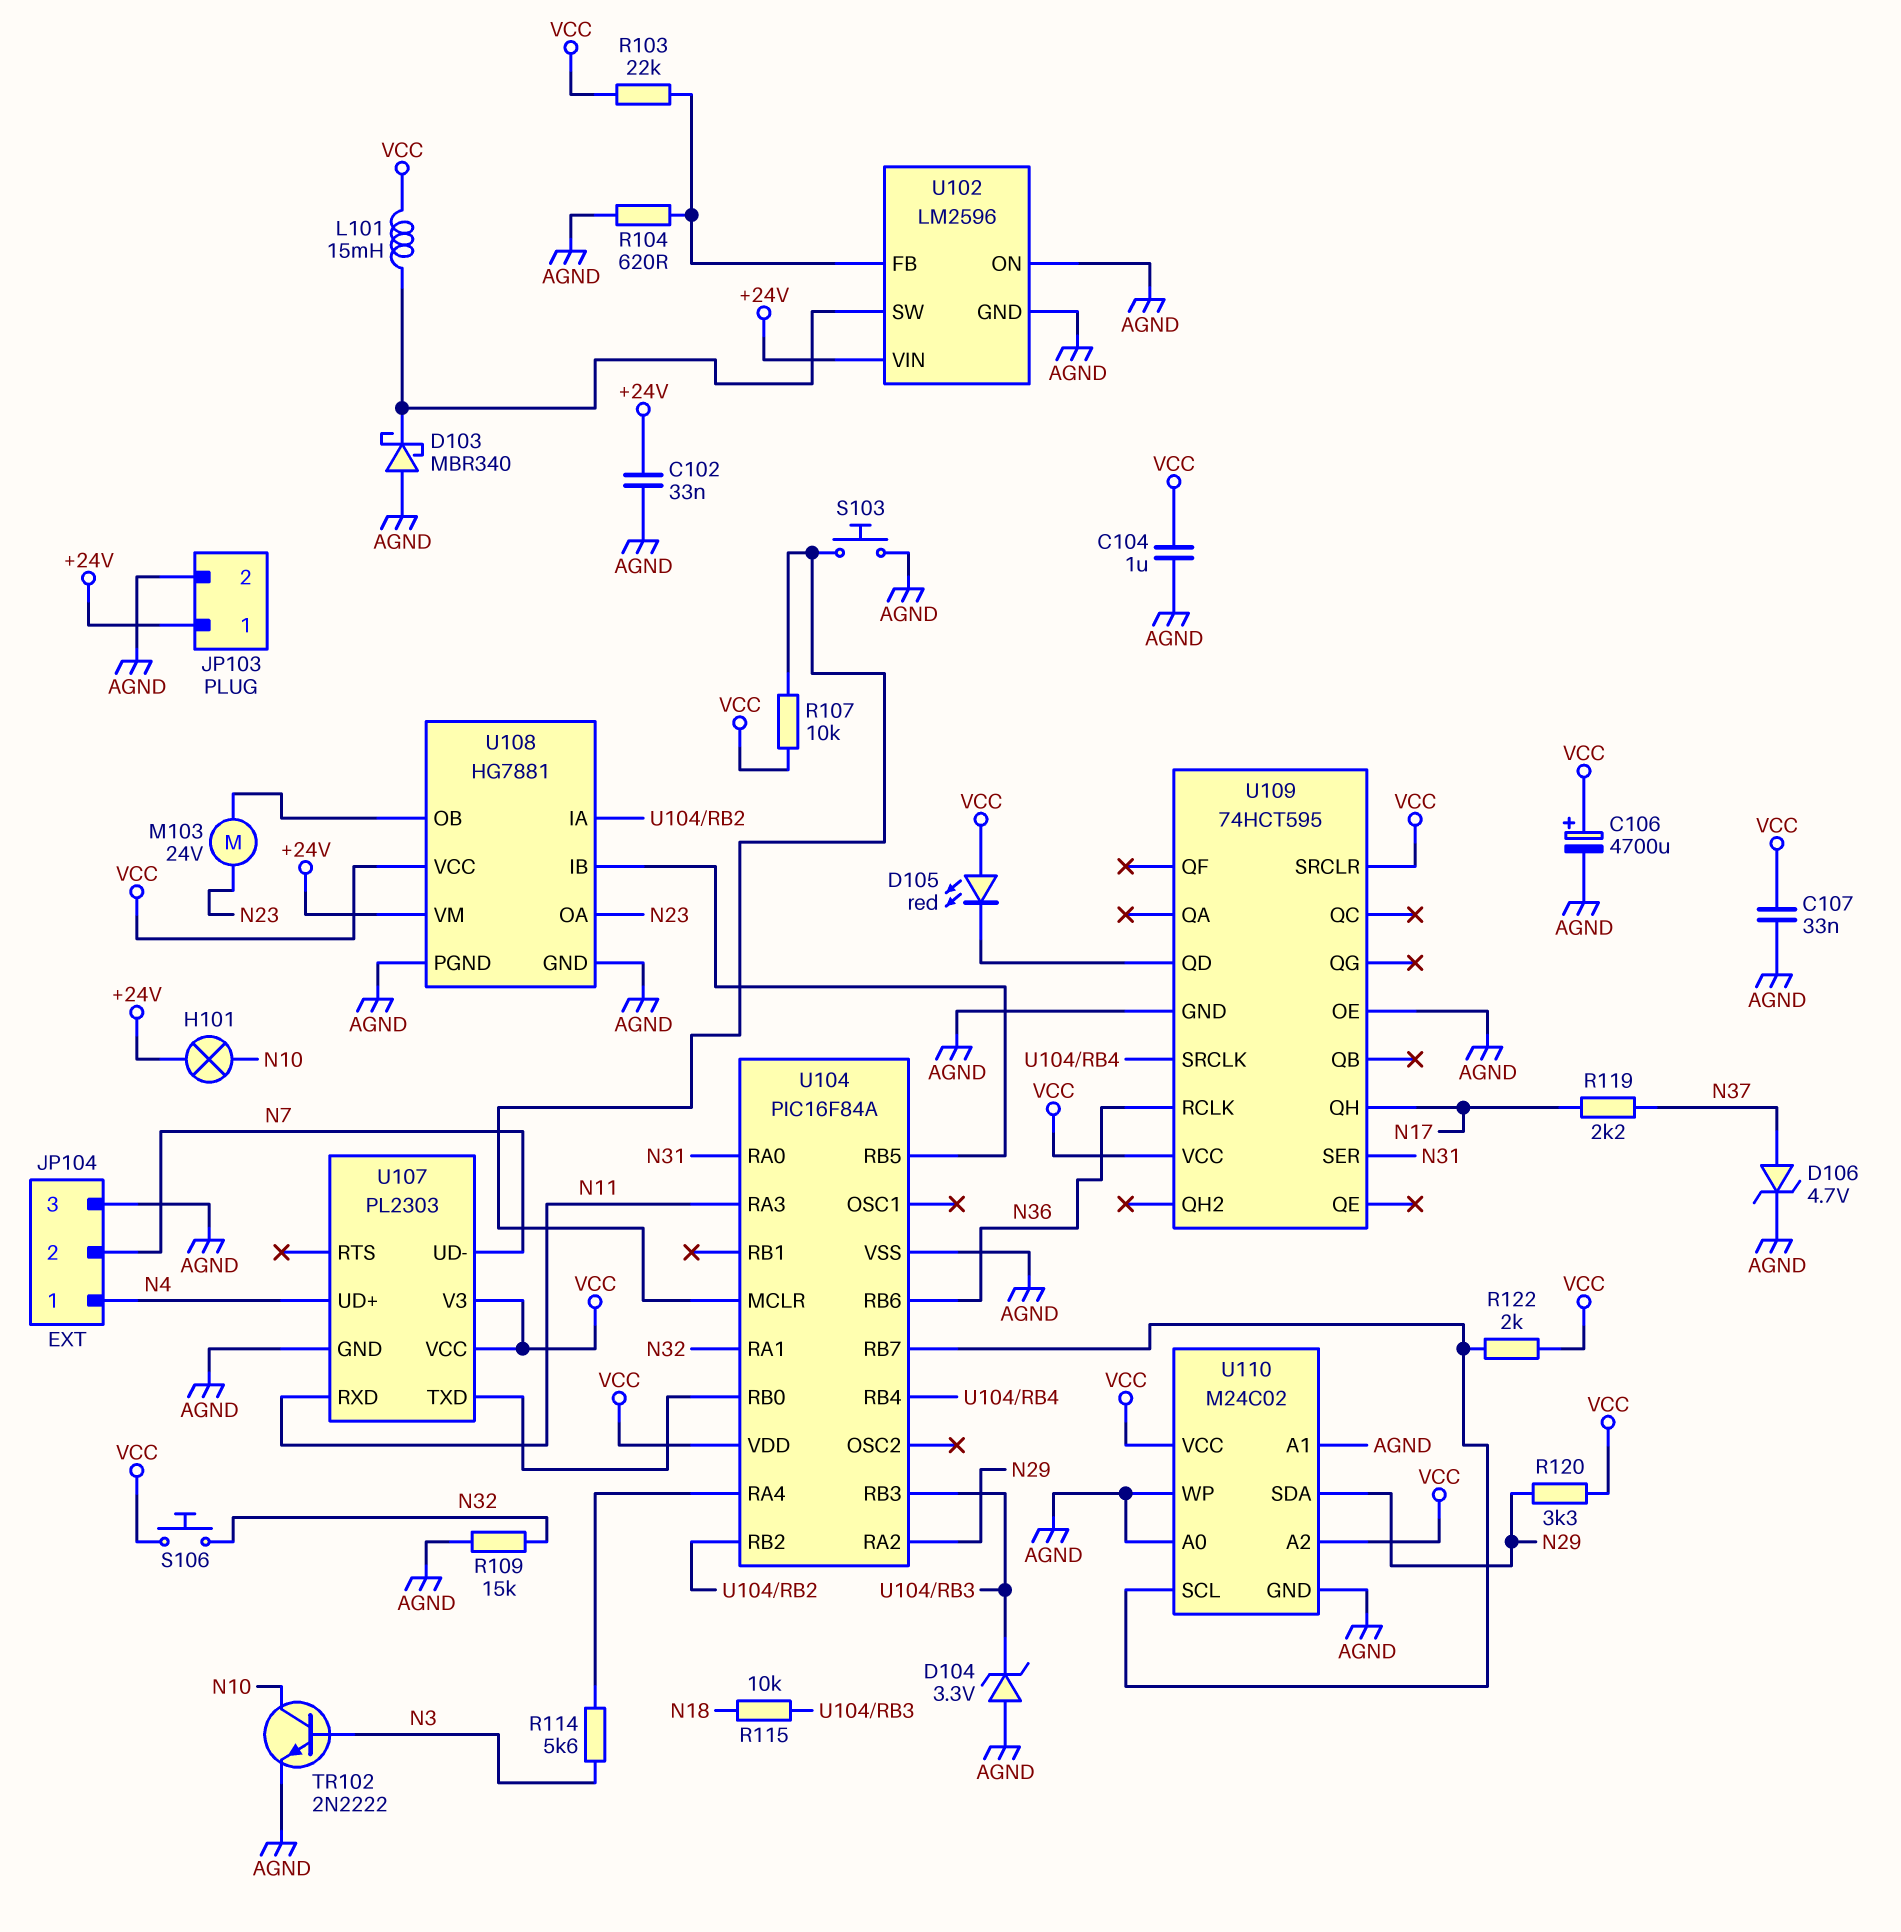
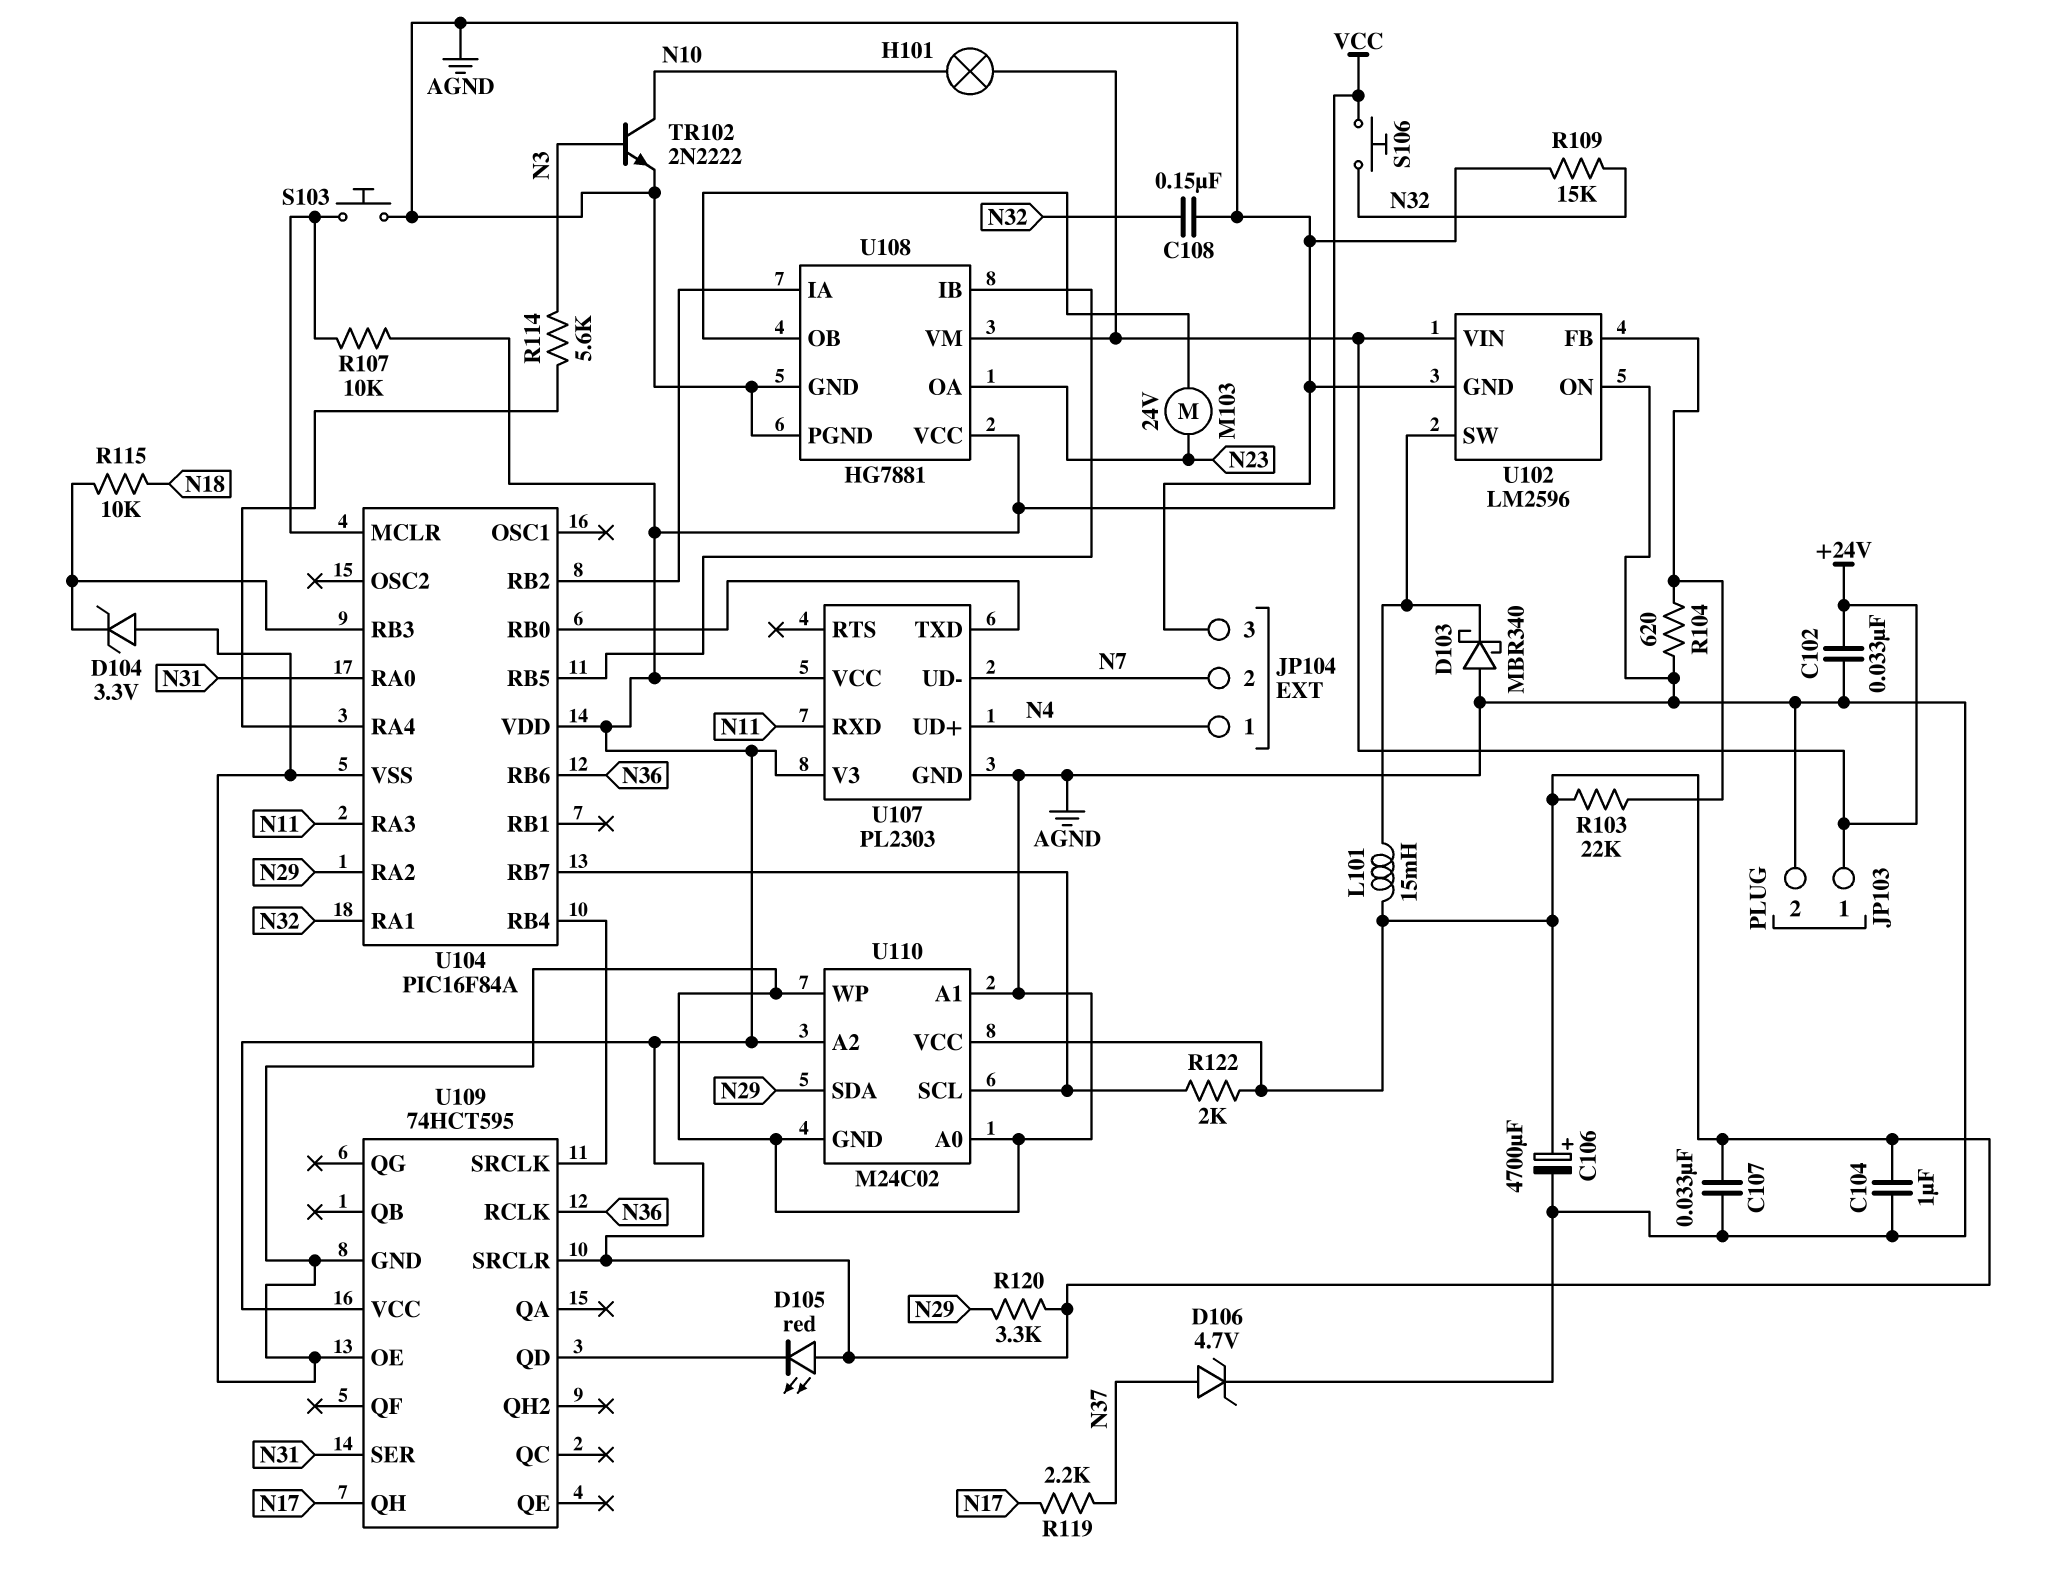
C108: none -> 150nF (AGND, N32)

